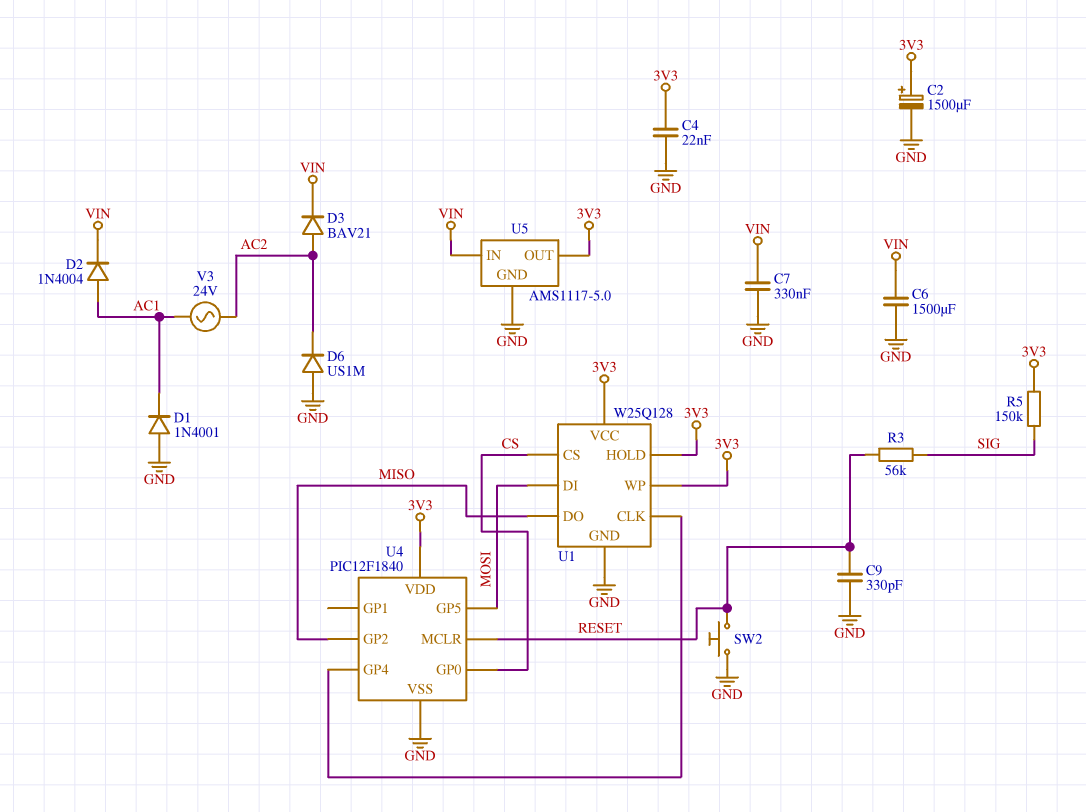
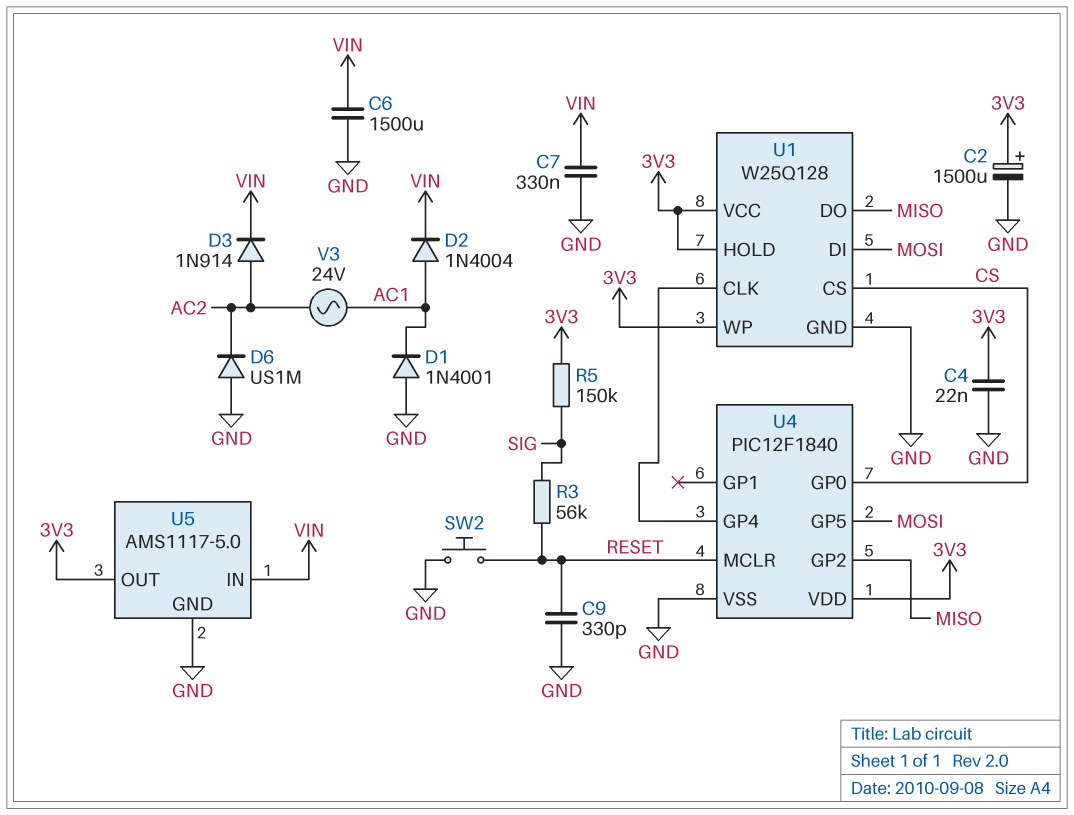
D3: diode BAV21 (A AC2, K VIN) -> diode 1N914 (A AC2, K VIN)

